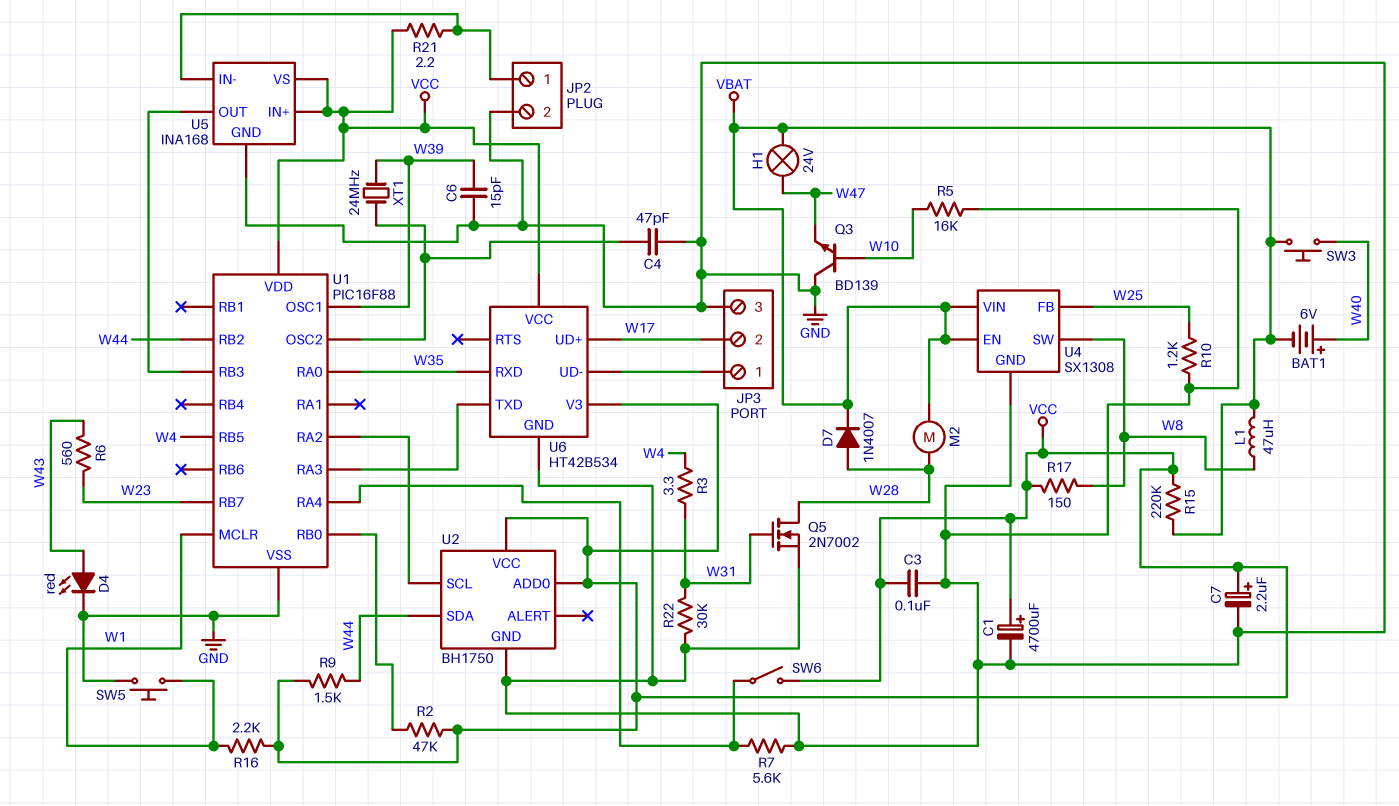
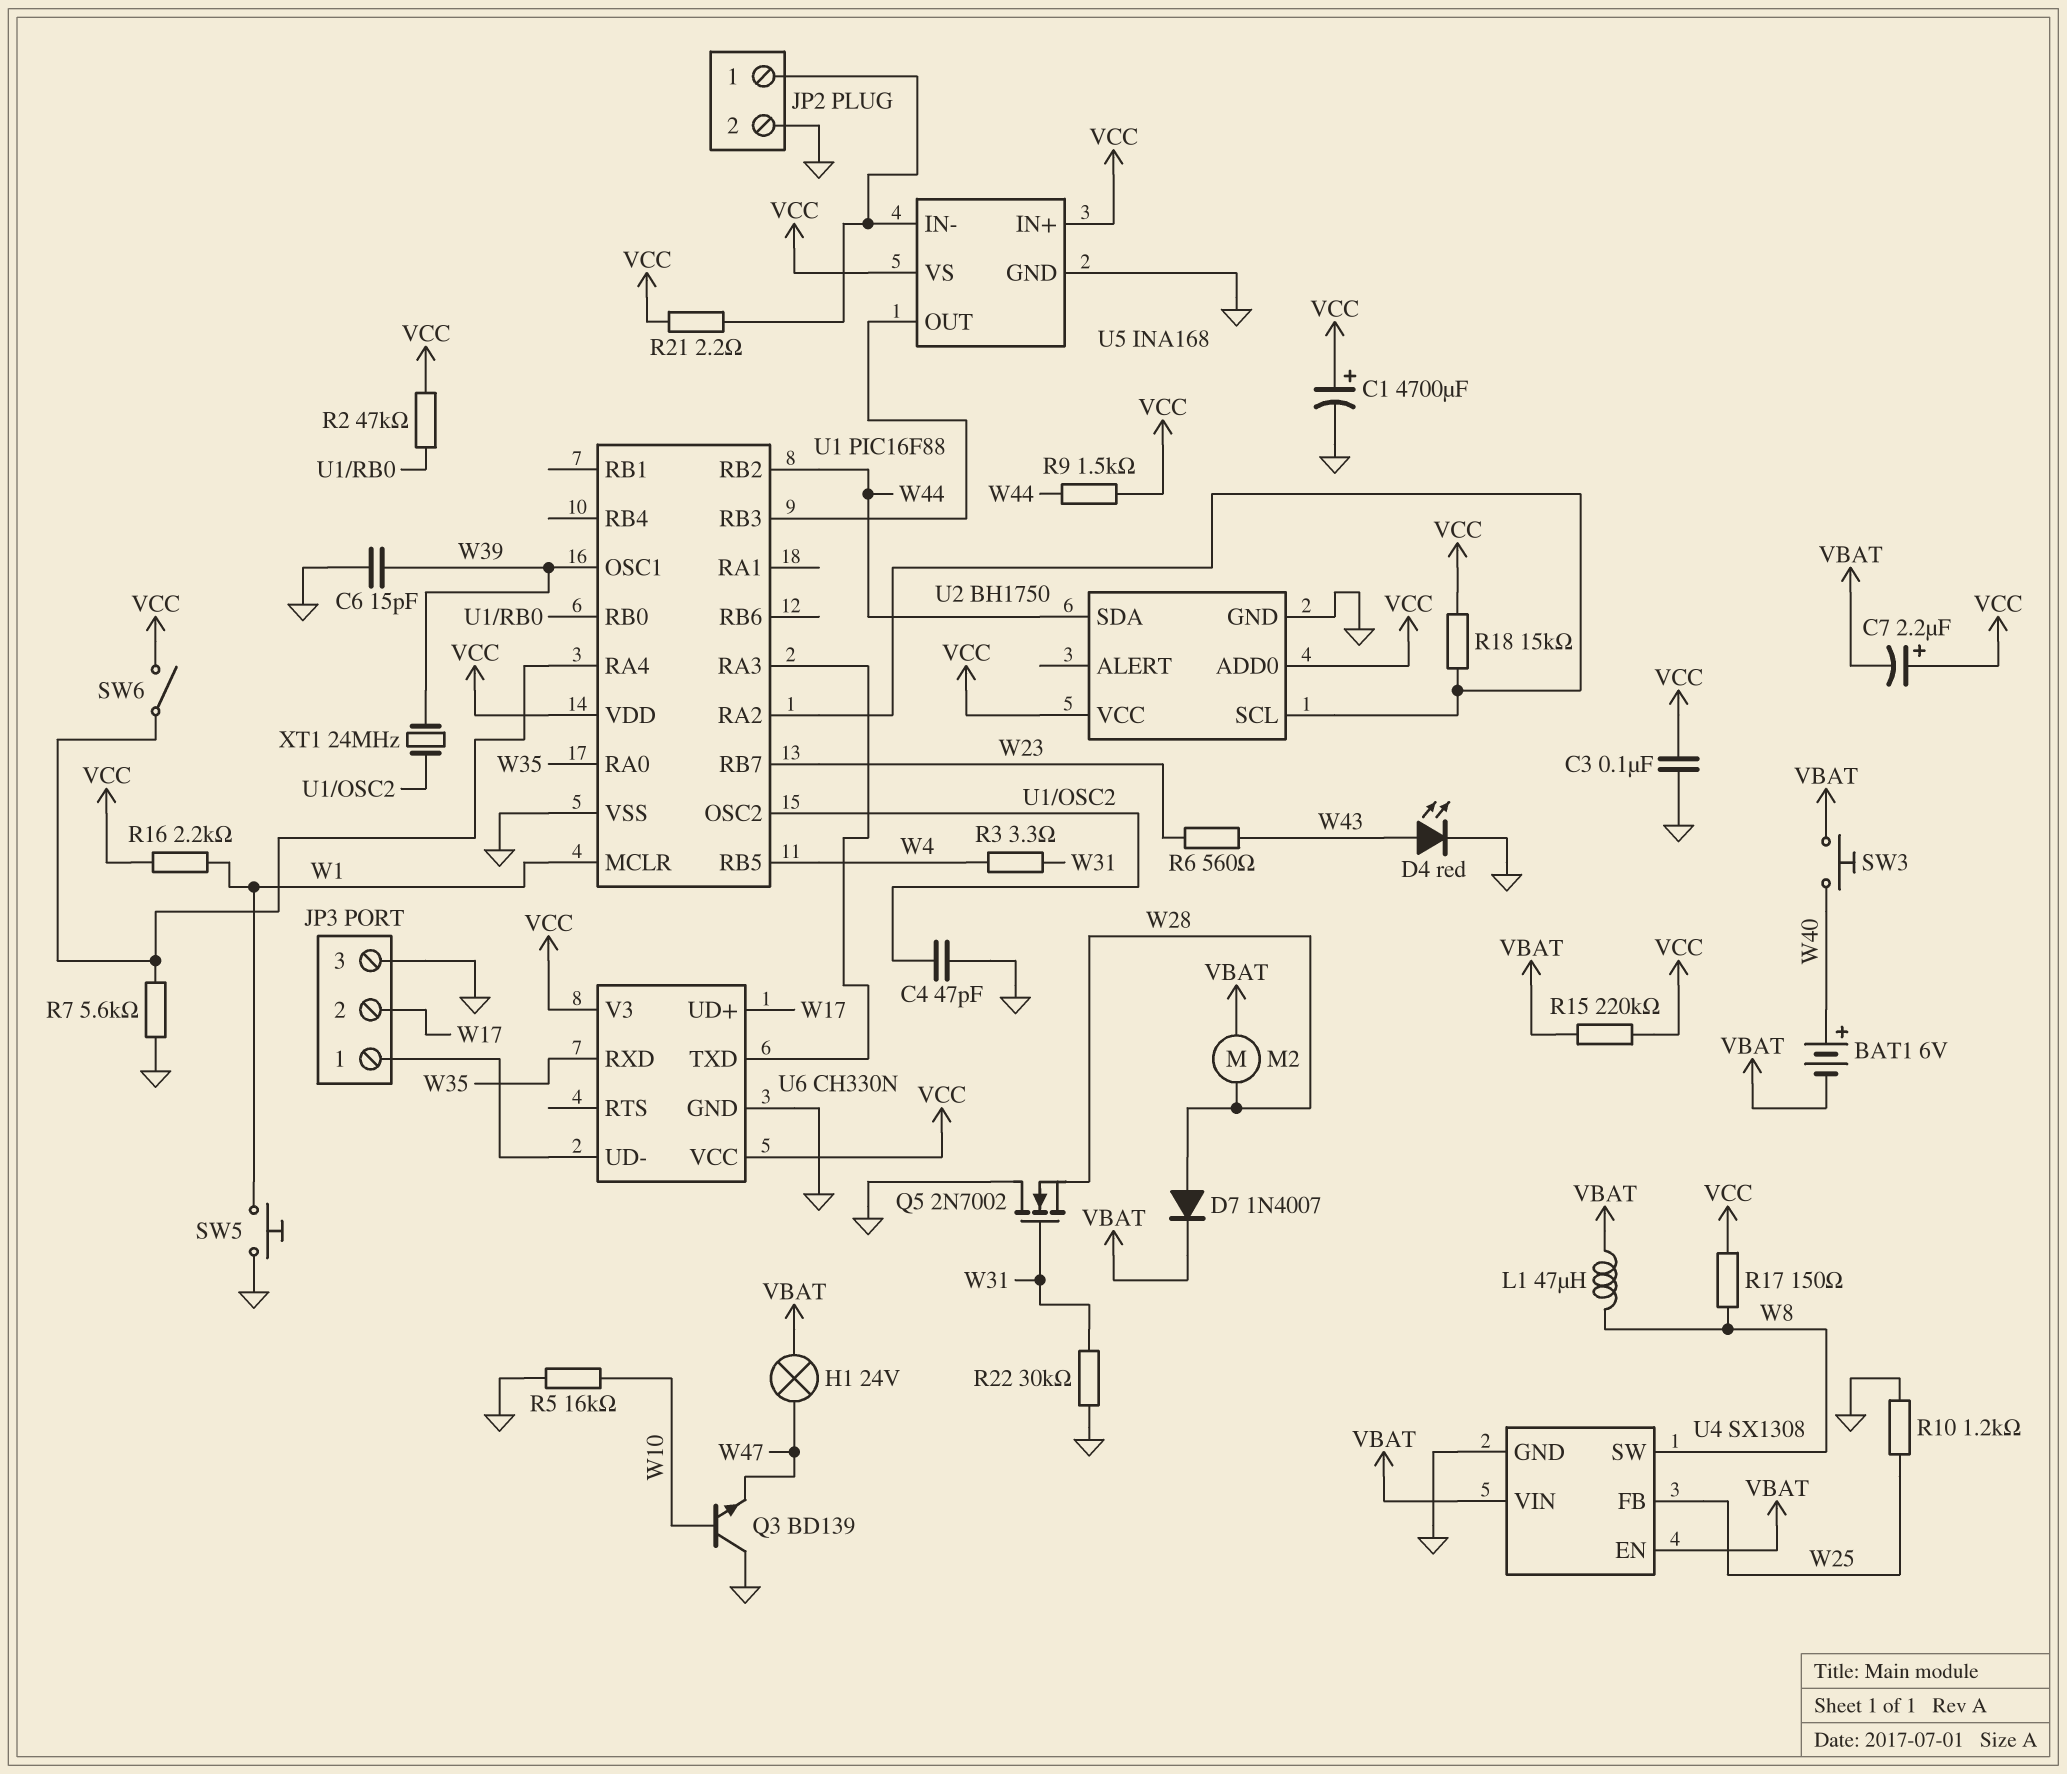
C7: 2.2uF (plus VCC, minus GND) -> 2.2uF (plus VCC, minus VBAT)
Q5: NMOS 2N7002 (G W31, D W28, S GND) -> NMOS 2N7002 (G W31, D GND, S W28)
R18: none -> 15k (U1/RA2, VCC)
U6: HT42B534 -> CH330N

